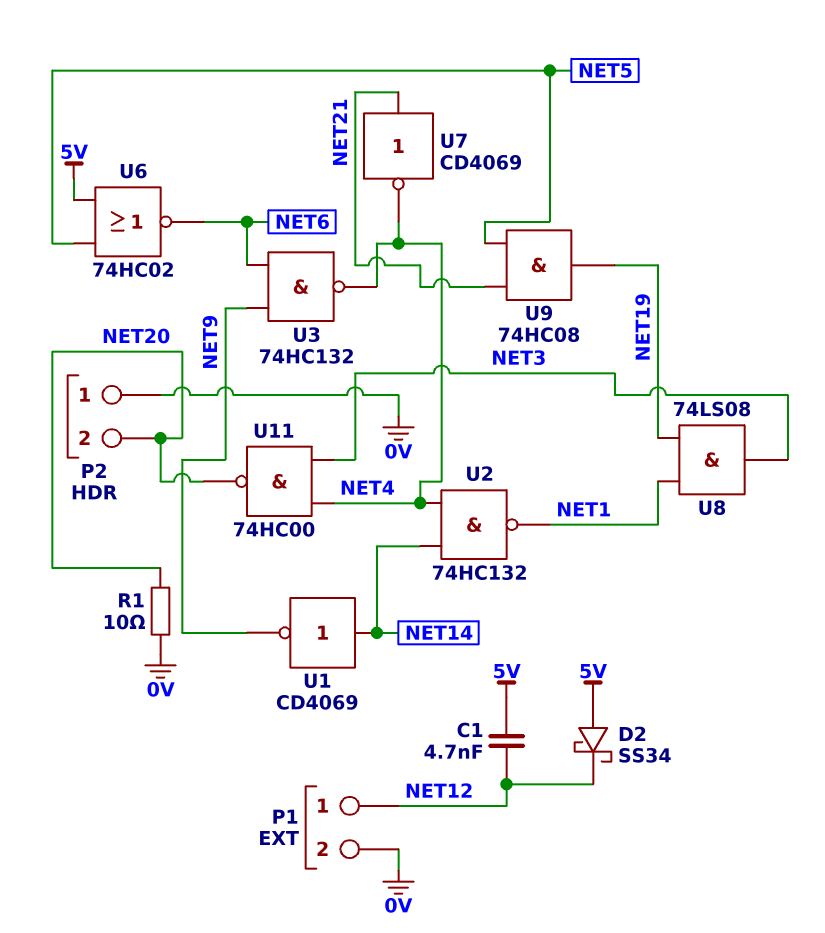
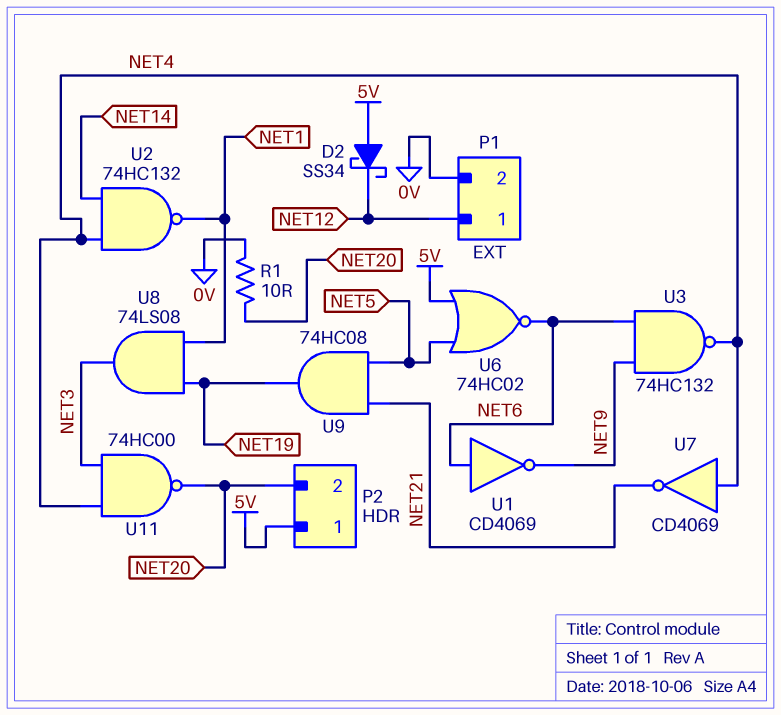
C1: 4.7nF (5V, NET12) -> none
P2 pin 1: 0V -> 5V
U1: NOT CD4069 (in NET14, out NET9) -> NOT CD4069 (in NET6, out NET9)
U7: NOT CD4069 (in NET21, out NET4) -> NOT CD4069 (in NET4, out NET21)

